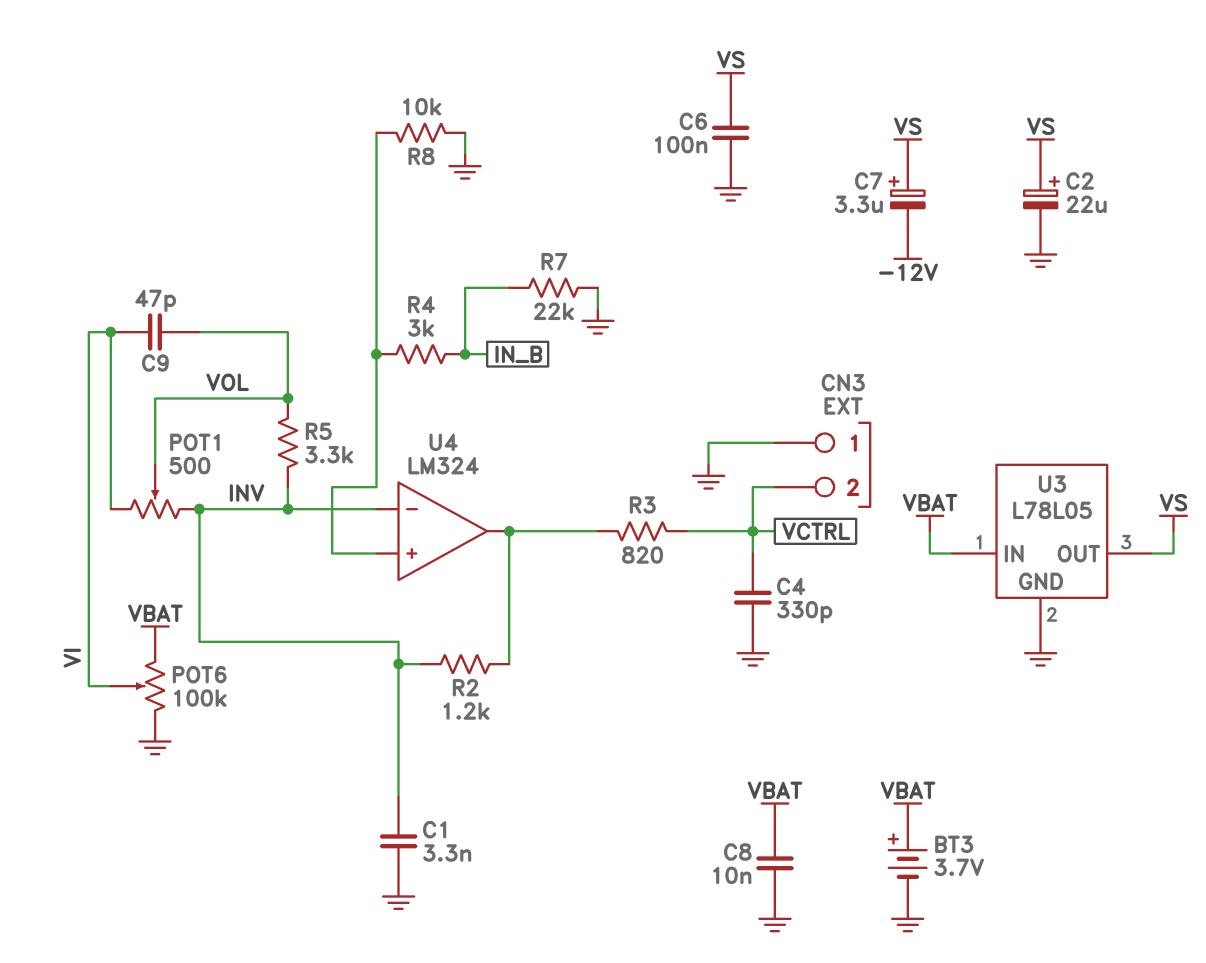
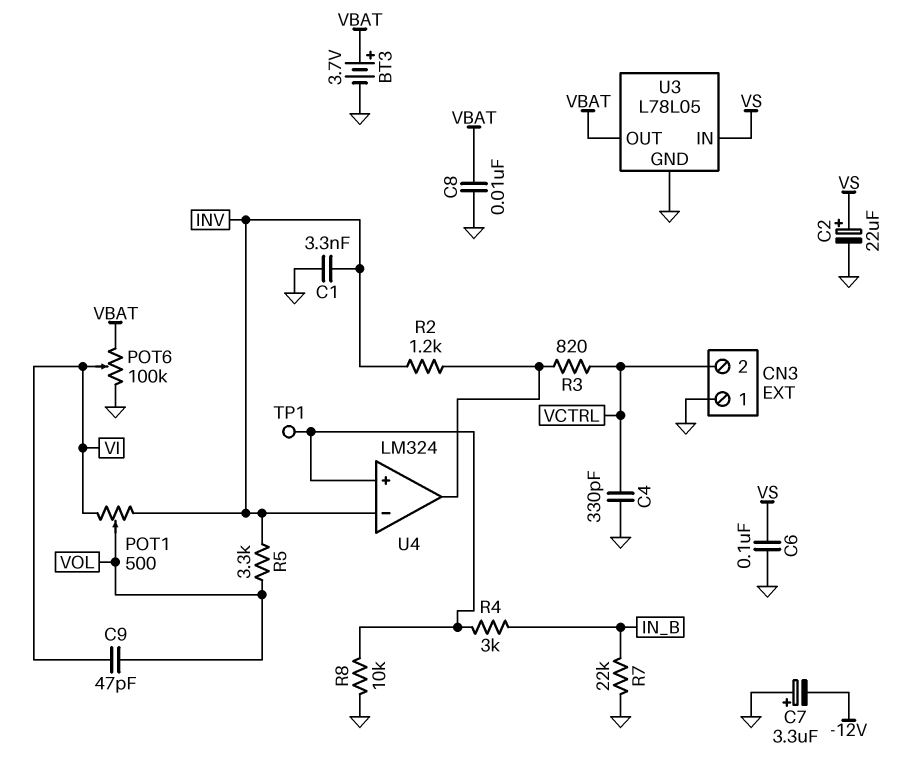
C7: 3.3uF (plus VS, minus -12V) -> 3.3uF (plus GND, minus -12V)
TP1: none -> test point (U4/in+)
U3 pin IN: VBAT -> VS
U3 pin OUT: VS -> VBAT

